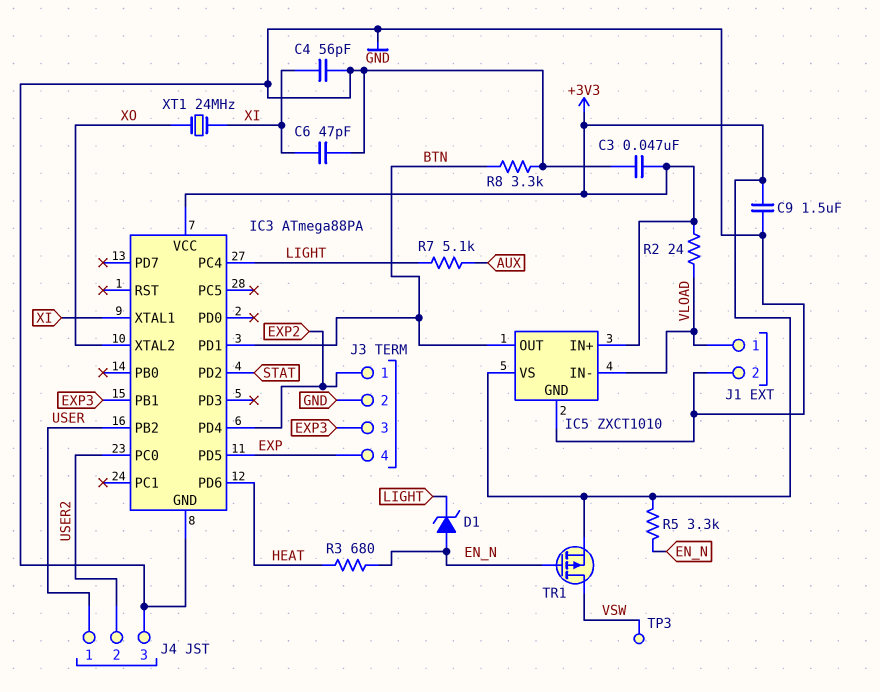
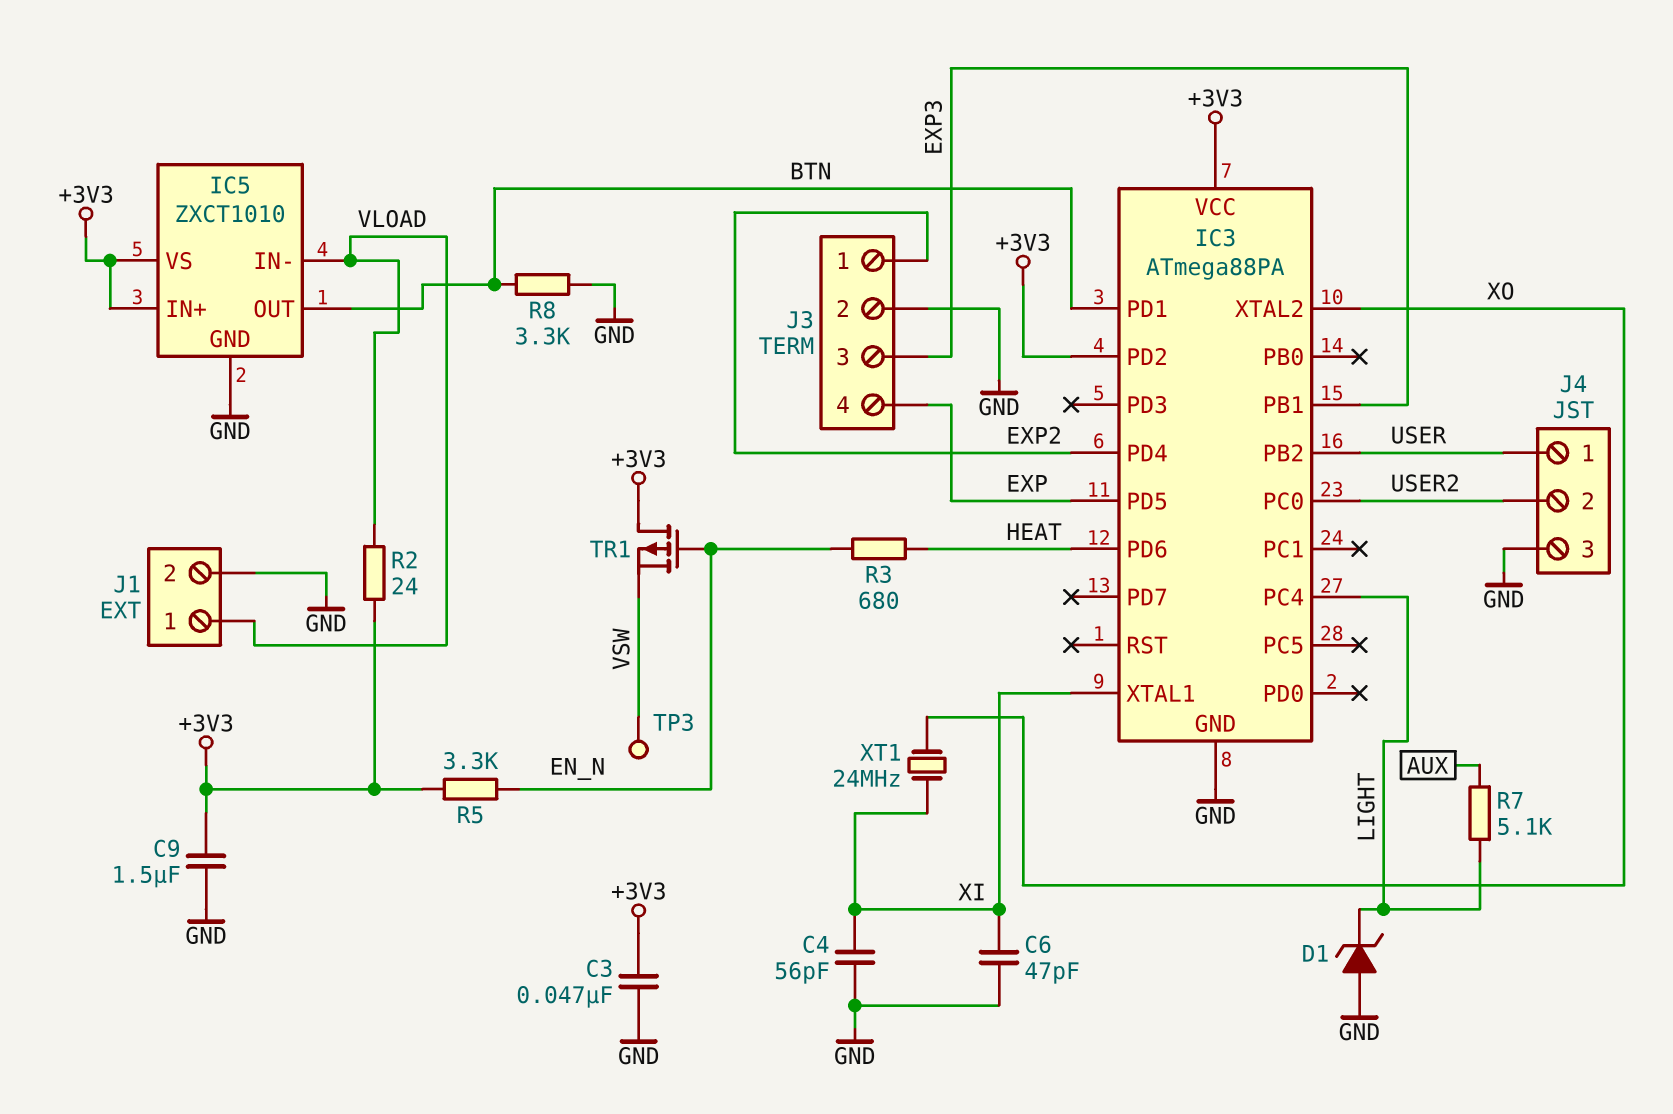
D1: zener (A EN_N, K LIGHT) -> zener (A GND, K LIGHT)
IC3 pin PD2: STAT -> +3V3
TR1: PMOS (G EN_N, D VSW, S +3V3) -> PMOS (G EN_N, D +3V3, S VSW)

